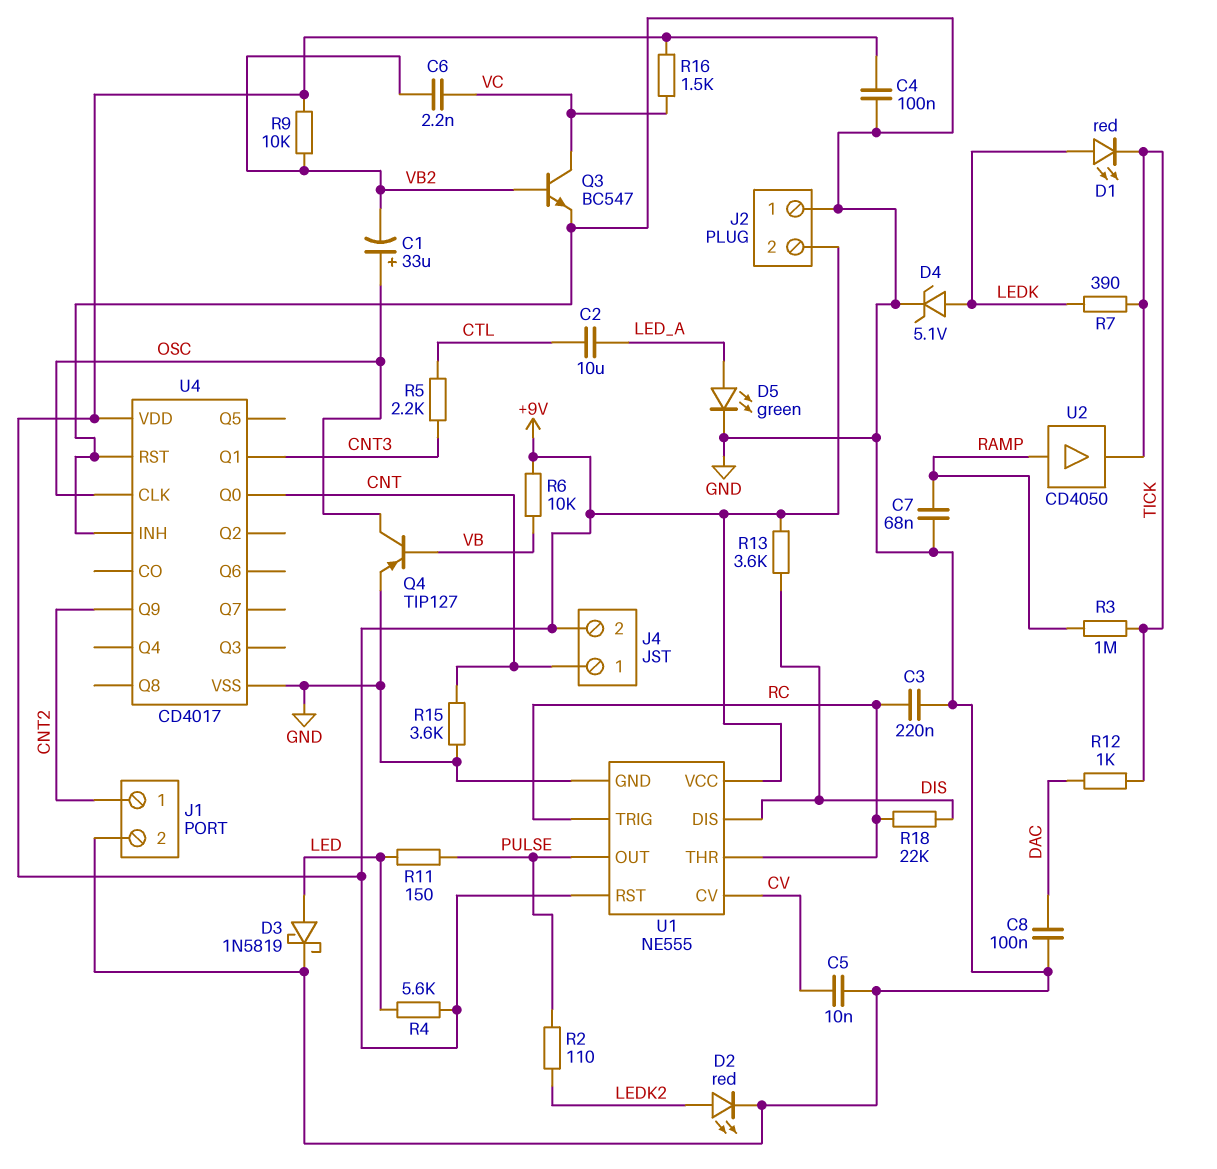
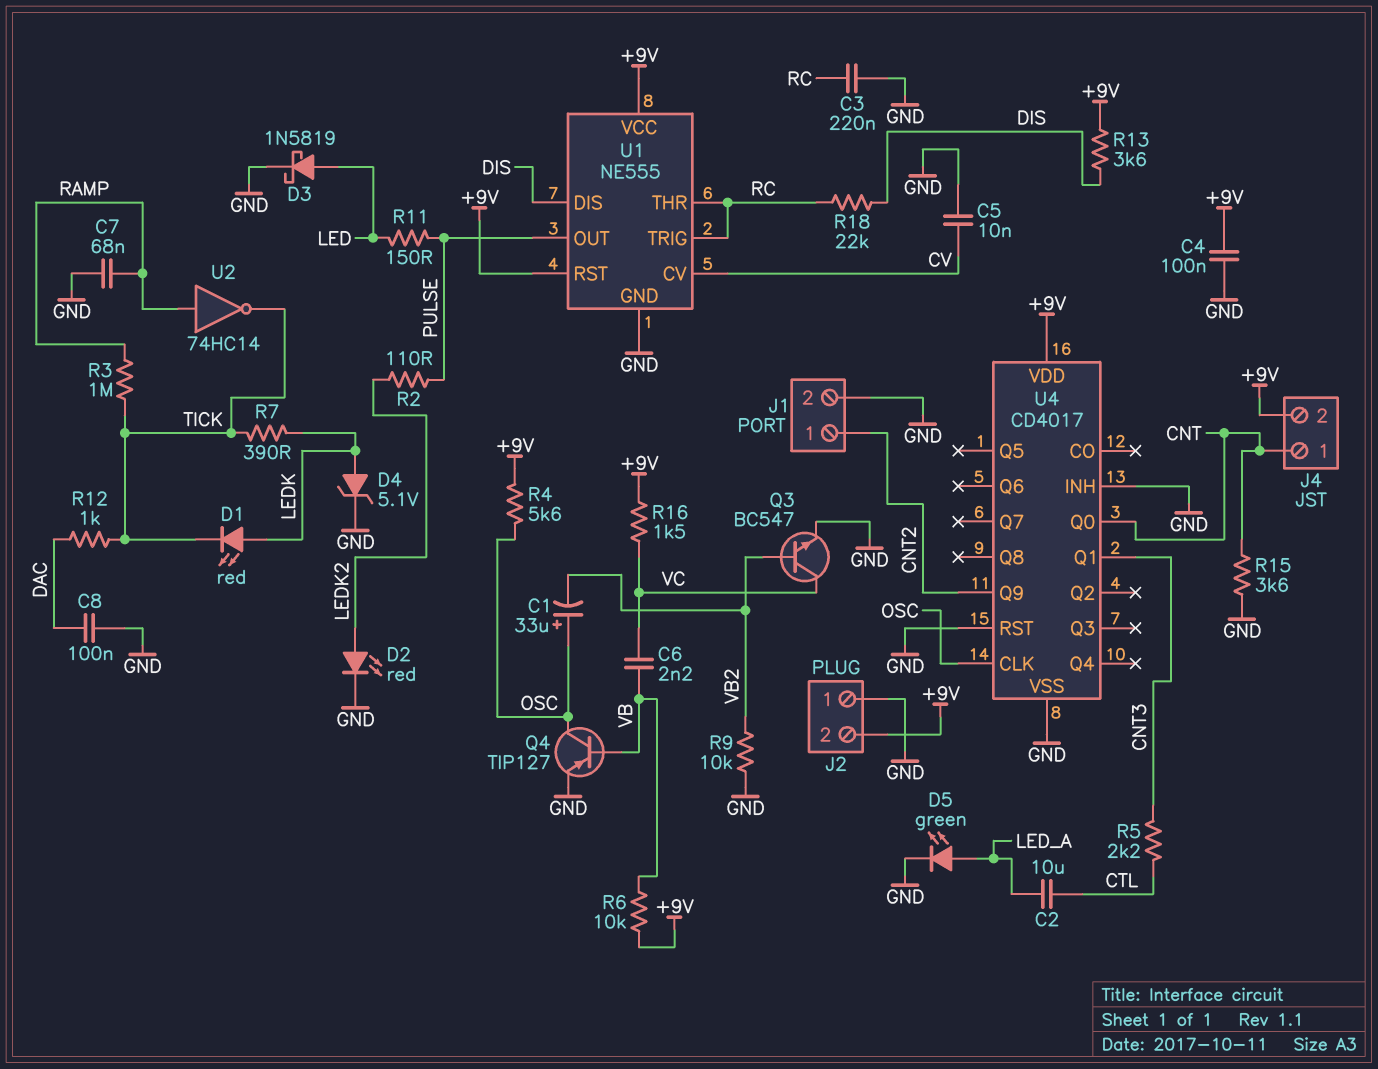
C6: 2.2nF (VB2, VC) -> 2.2nF (VB, VC)
R4: 5.6k (+9V, LED) -> 5.6k (+9V, OSC)
R9: 10k (+9V, VB2) -> 10k (GND, VB2)
U2: buffer CD4050 (in RAMP, out TICK) -> NOT 74HC14 (in RAMP, out TICK)

